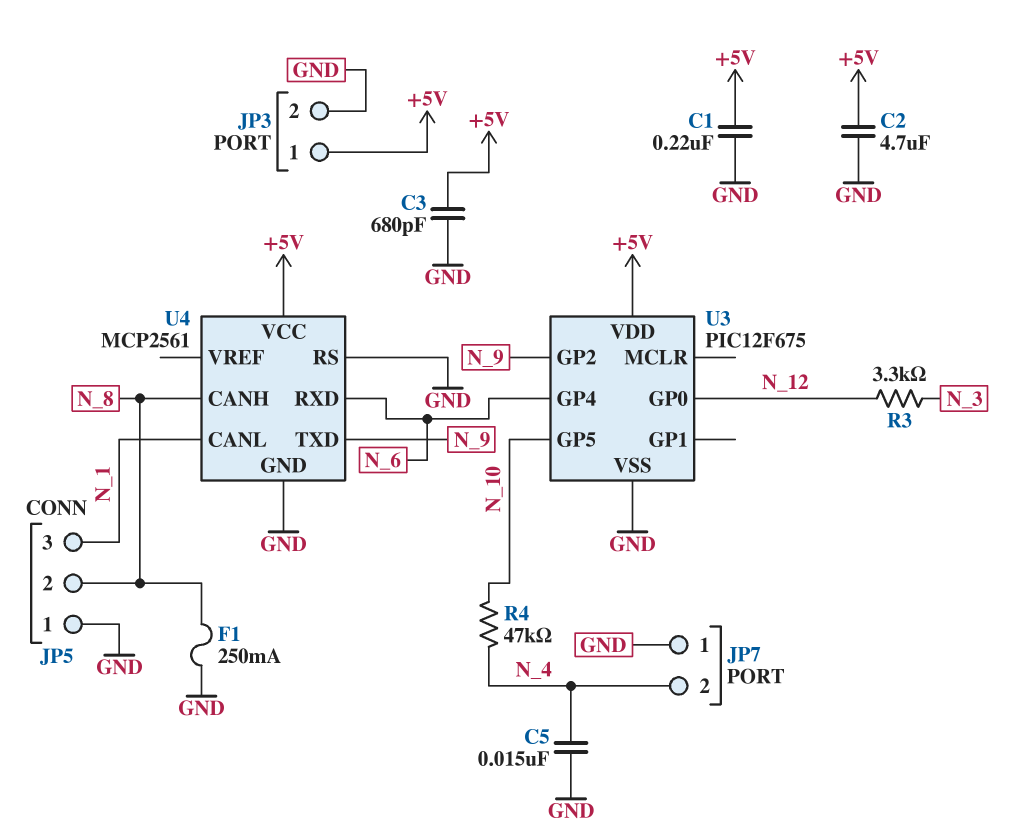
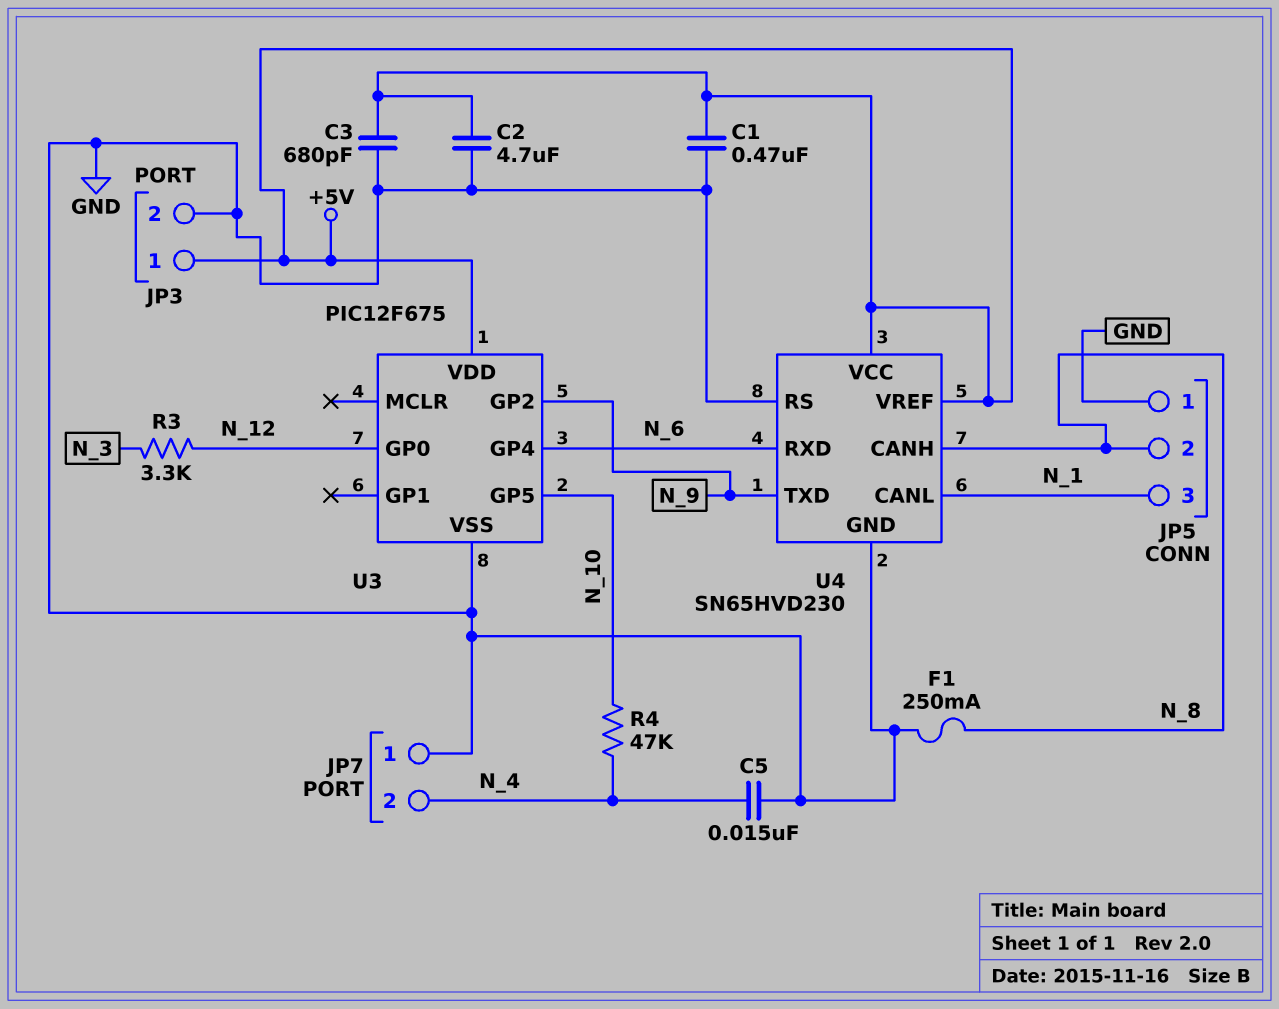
C1: 220nF (+5V, GND) -> 470nF (+5V, GND)
U4: MCP2561 -> SN65HVD230
U4 pin VREF: none -> +5V

